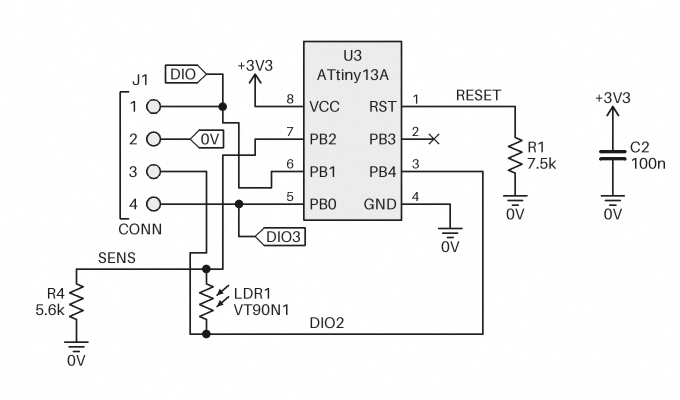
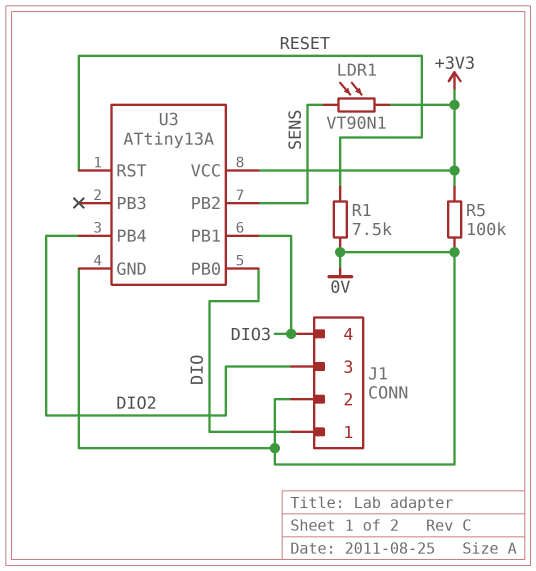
C2: 100nF (+3V3, 0V) -> none
LDR1: VT90N1 (DIO2, SENS) -> VT90N1 (+3V3, SENS)
R4: 5.6k (0V, SENS) -> none
R5: none -> 100k (+3V3, 0V)
U3 pin PB0: DIO3 -> DIO
U3 pin PB1: DIO -> DIO3

